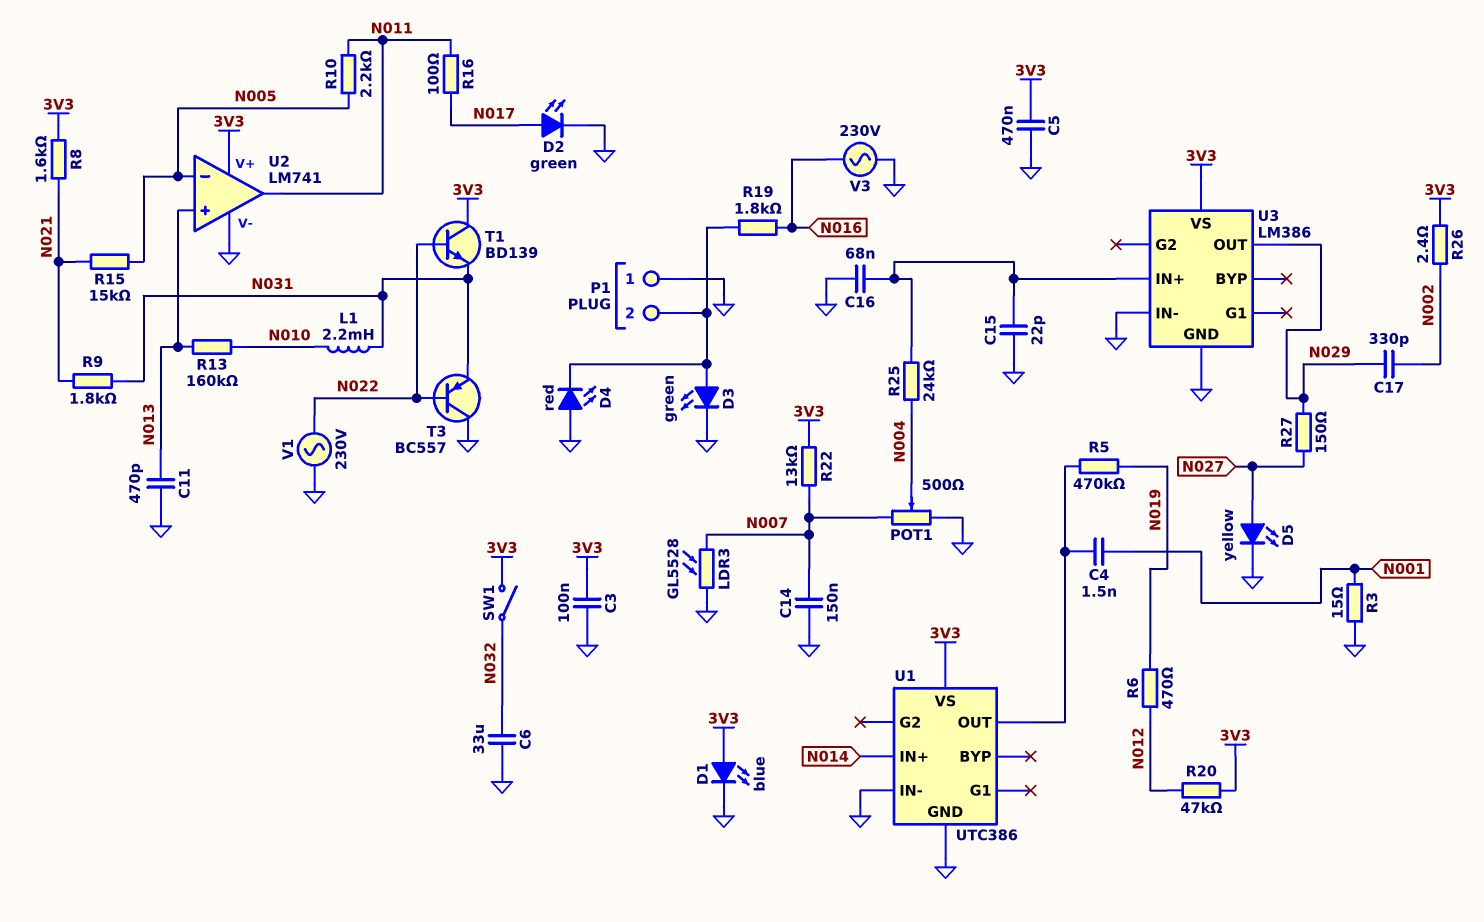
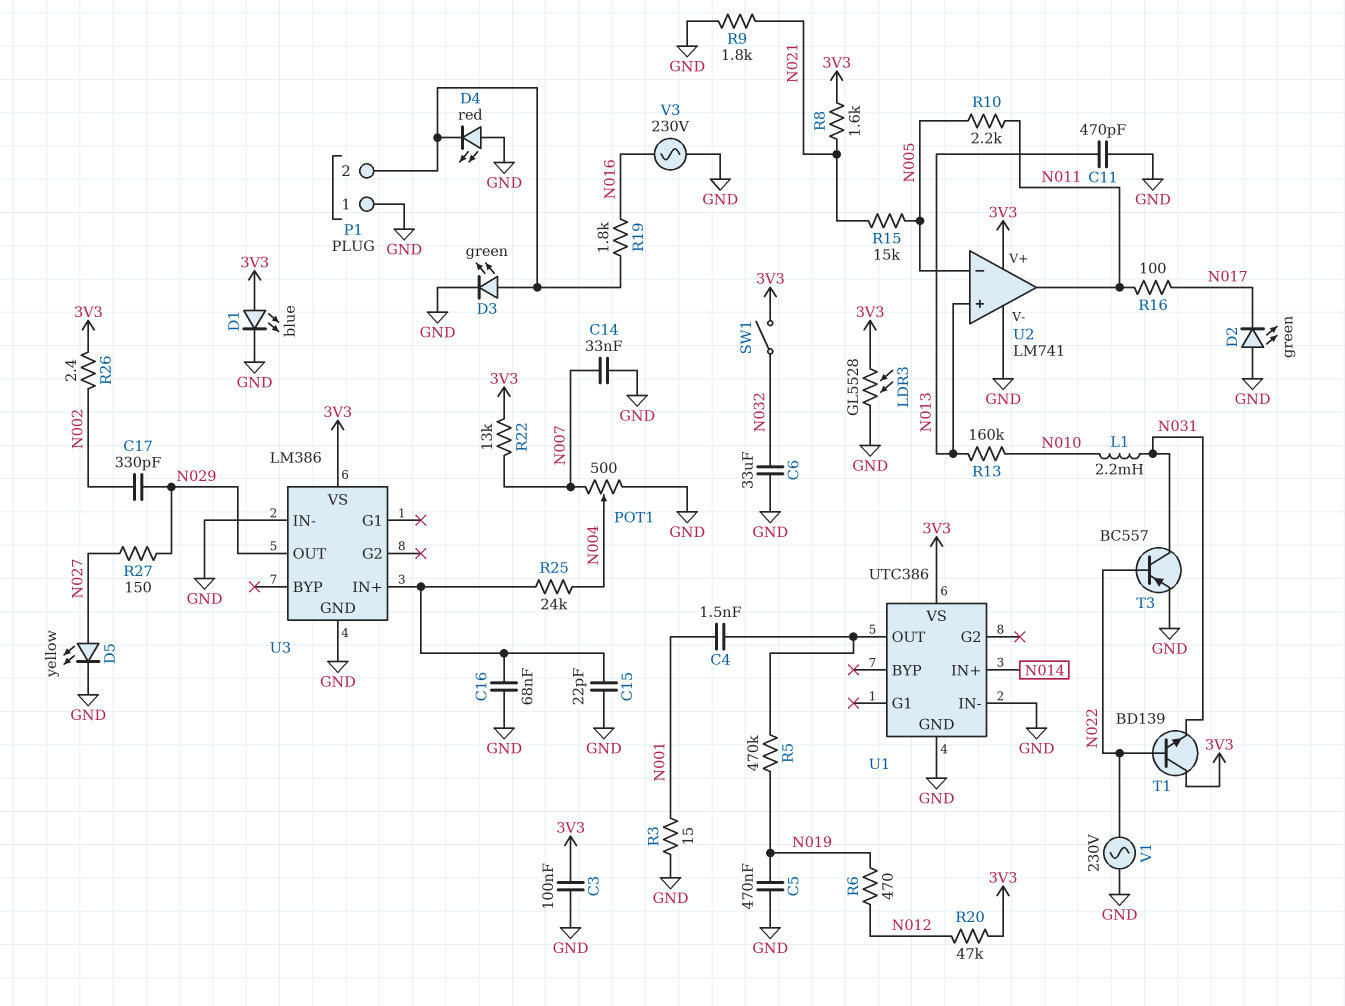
C5: 470nF (3V3, GND) -> 470nF (GND, N019)
C14: 150nF (GND, N007) -> 33nF (GND, N007)
D2: LED green (A N017, K GND) -> LED green (A GND, K N017)
LDR3: GL5528 (GND, N007) -> GL5528 (3V3, GND)
R9: 1.8k (N021, N031) -> 1.8k (GND, N021)
T3: PNP BC557 (B N022, C GND, E N031) -> PNP BC557 (B N022, C N031, E GND)

